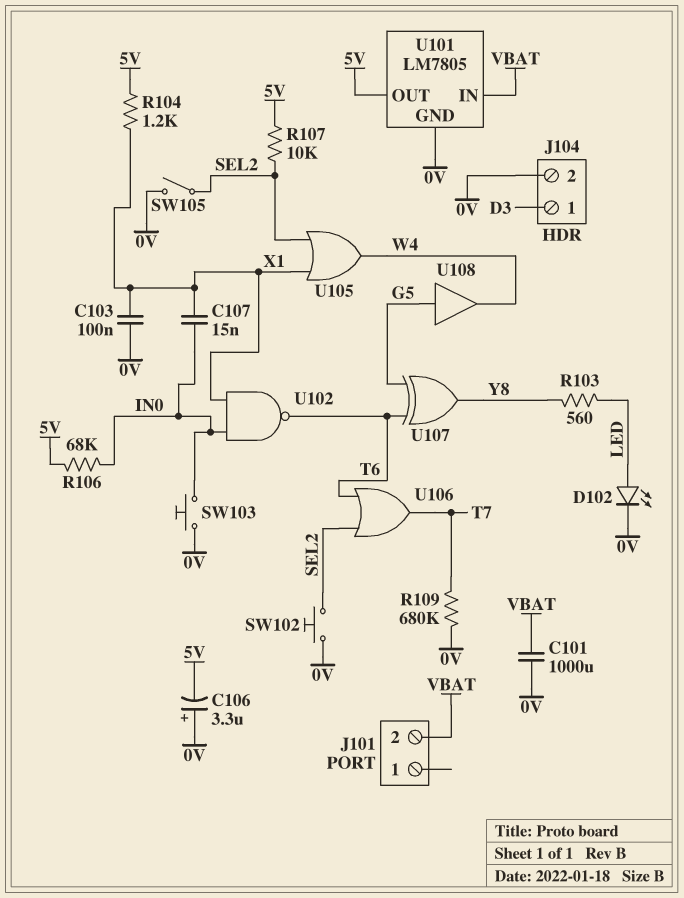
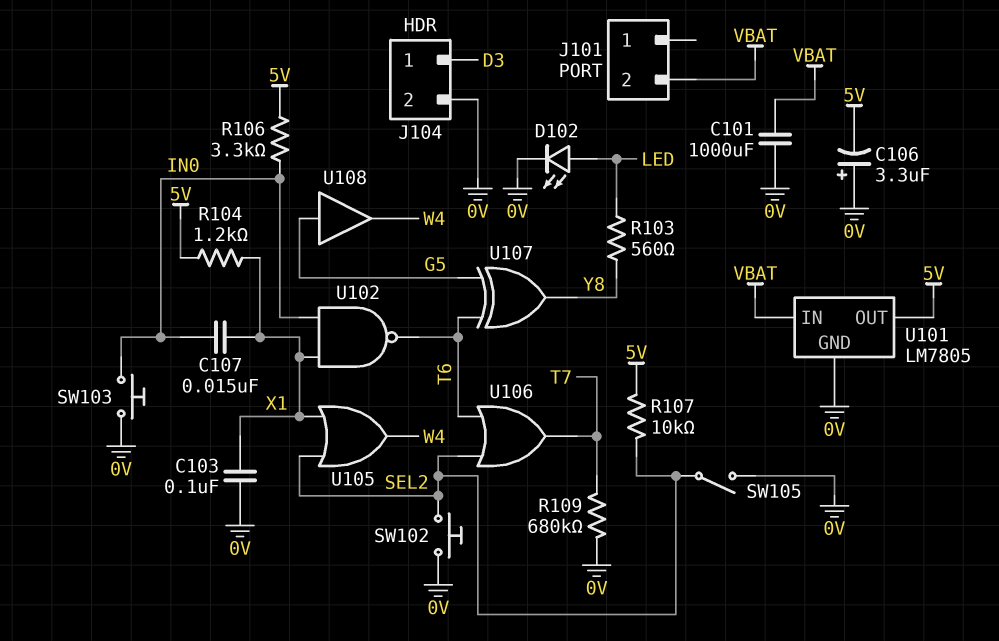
R106: 68k (5V, IN0) -> 3.3k (5V, IN0)

